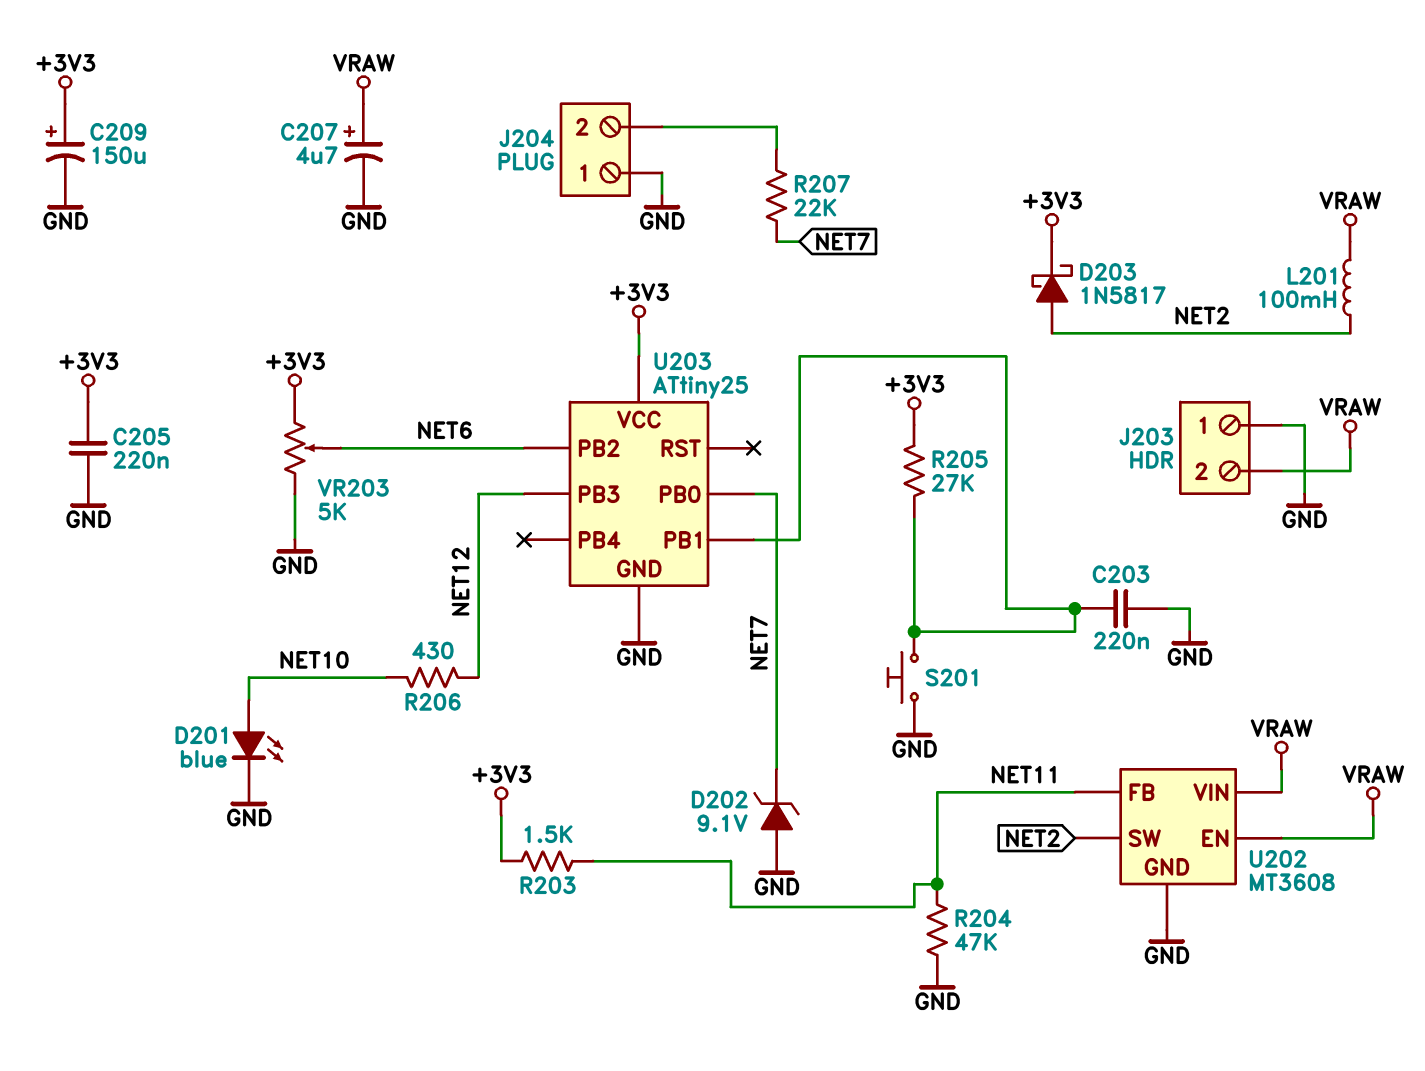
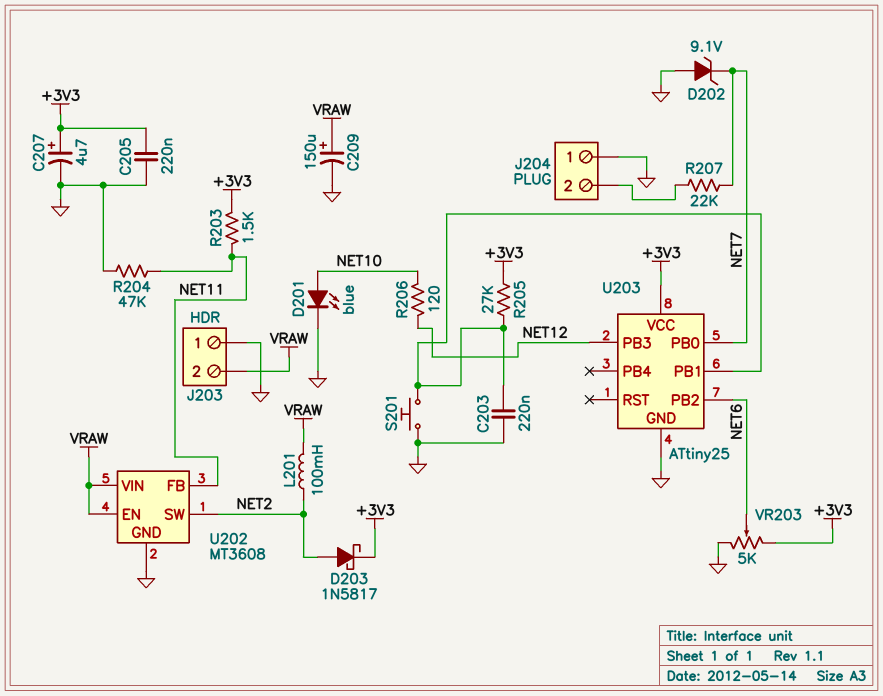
C207: 4.7uF (plus VRAW, minus GND) -> 4.7uF (plus +3V3, minus GND)
C209: 150uF (plus +3V3, minus GND) -> 150uF (plus VRAW, minus GND)
R206: 430 (NET10, NET12) -> 120 (NET10, NET12)

